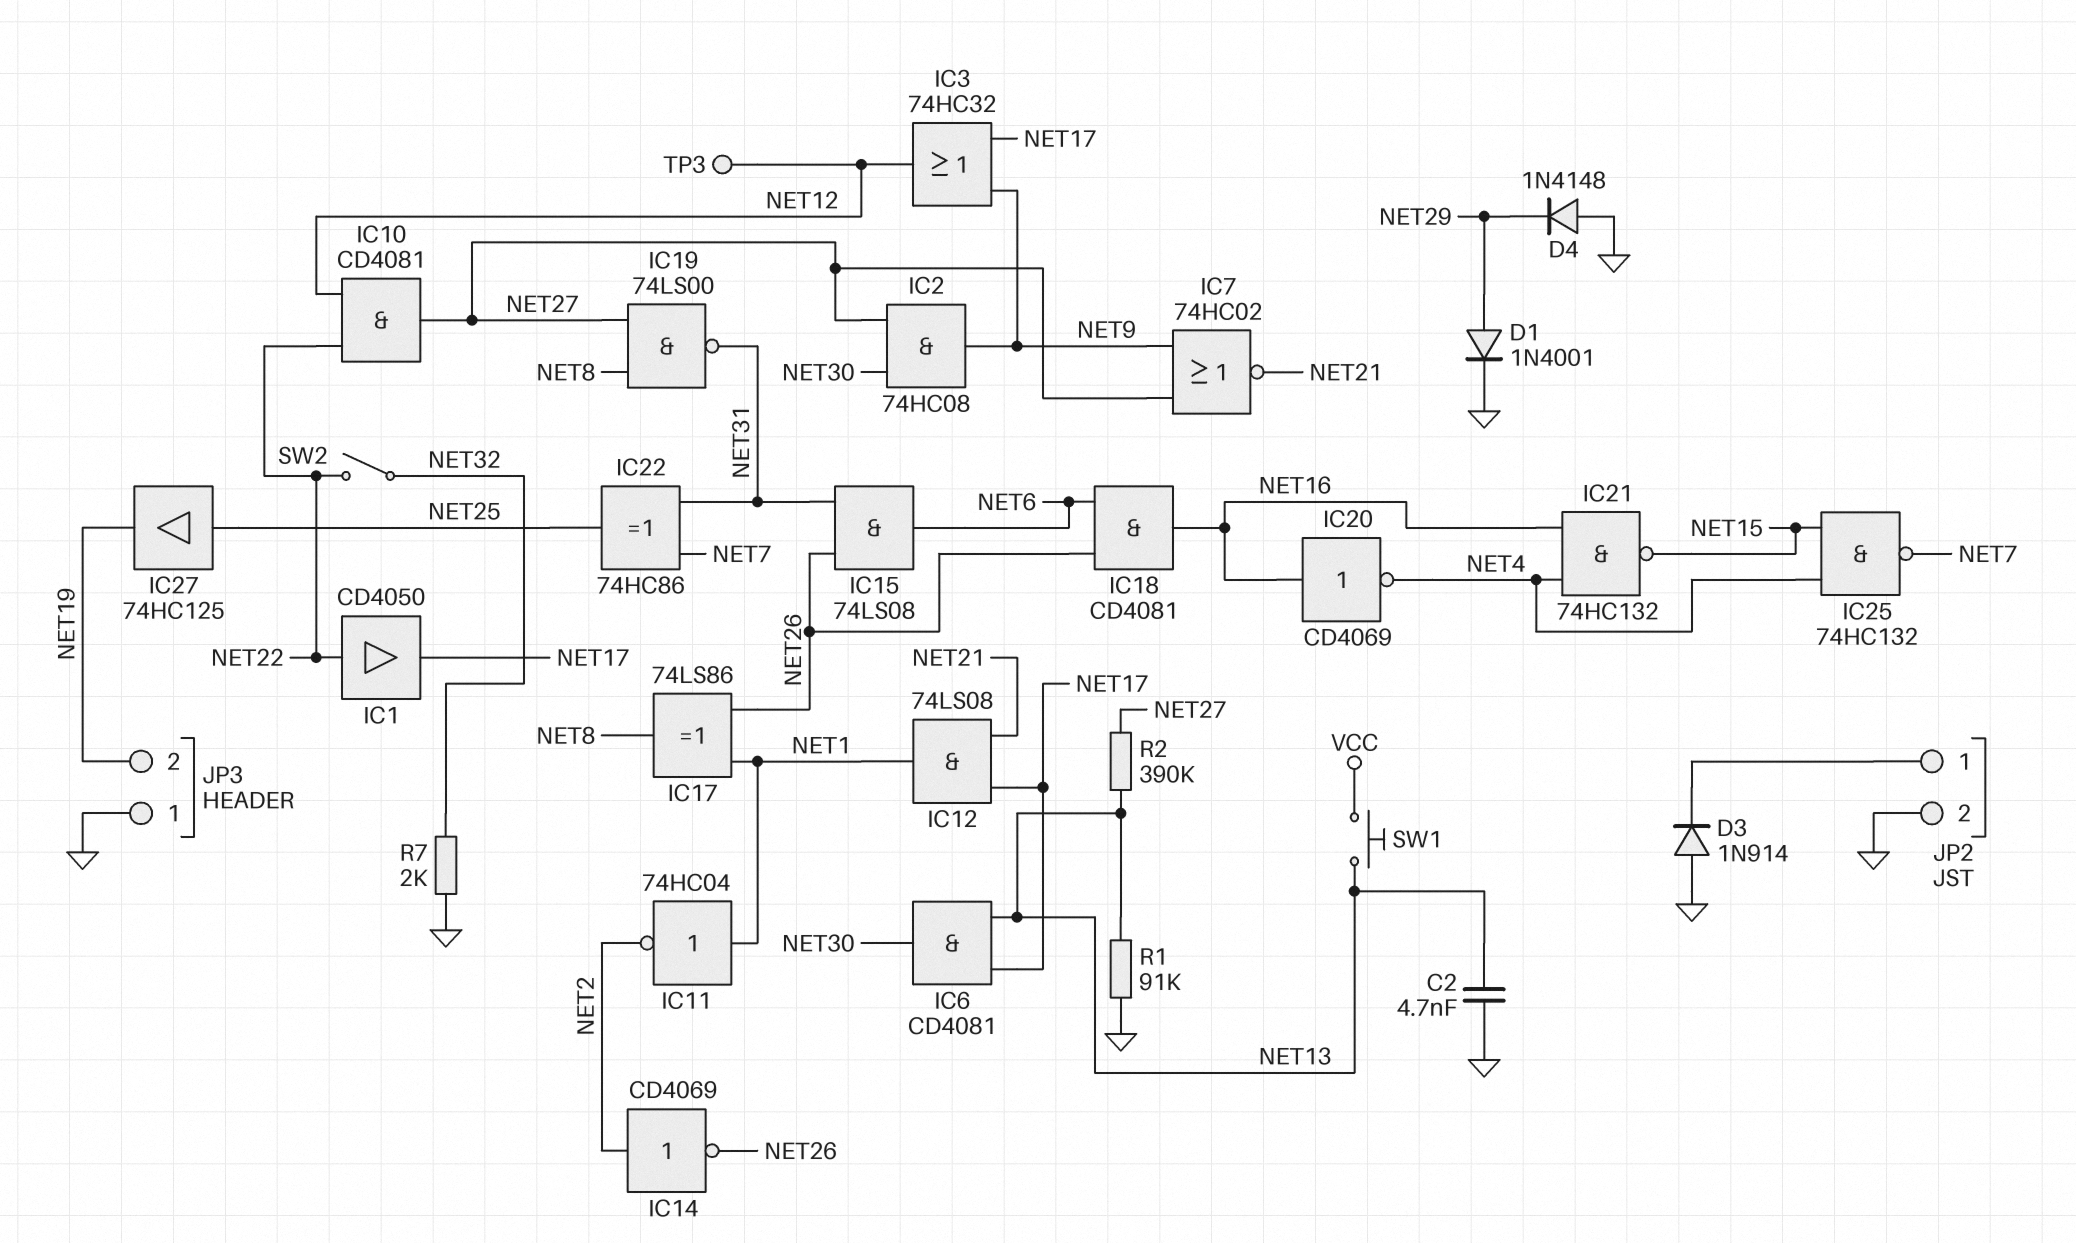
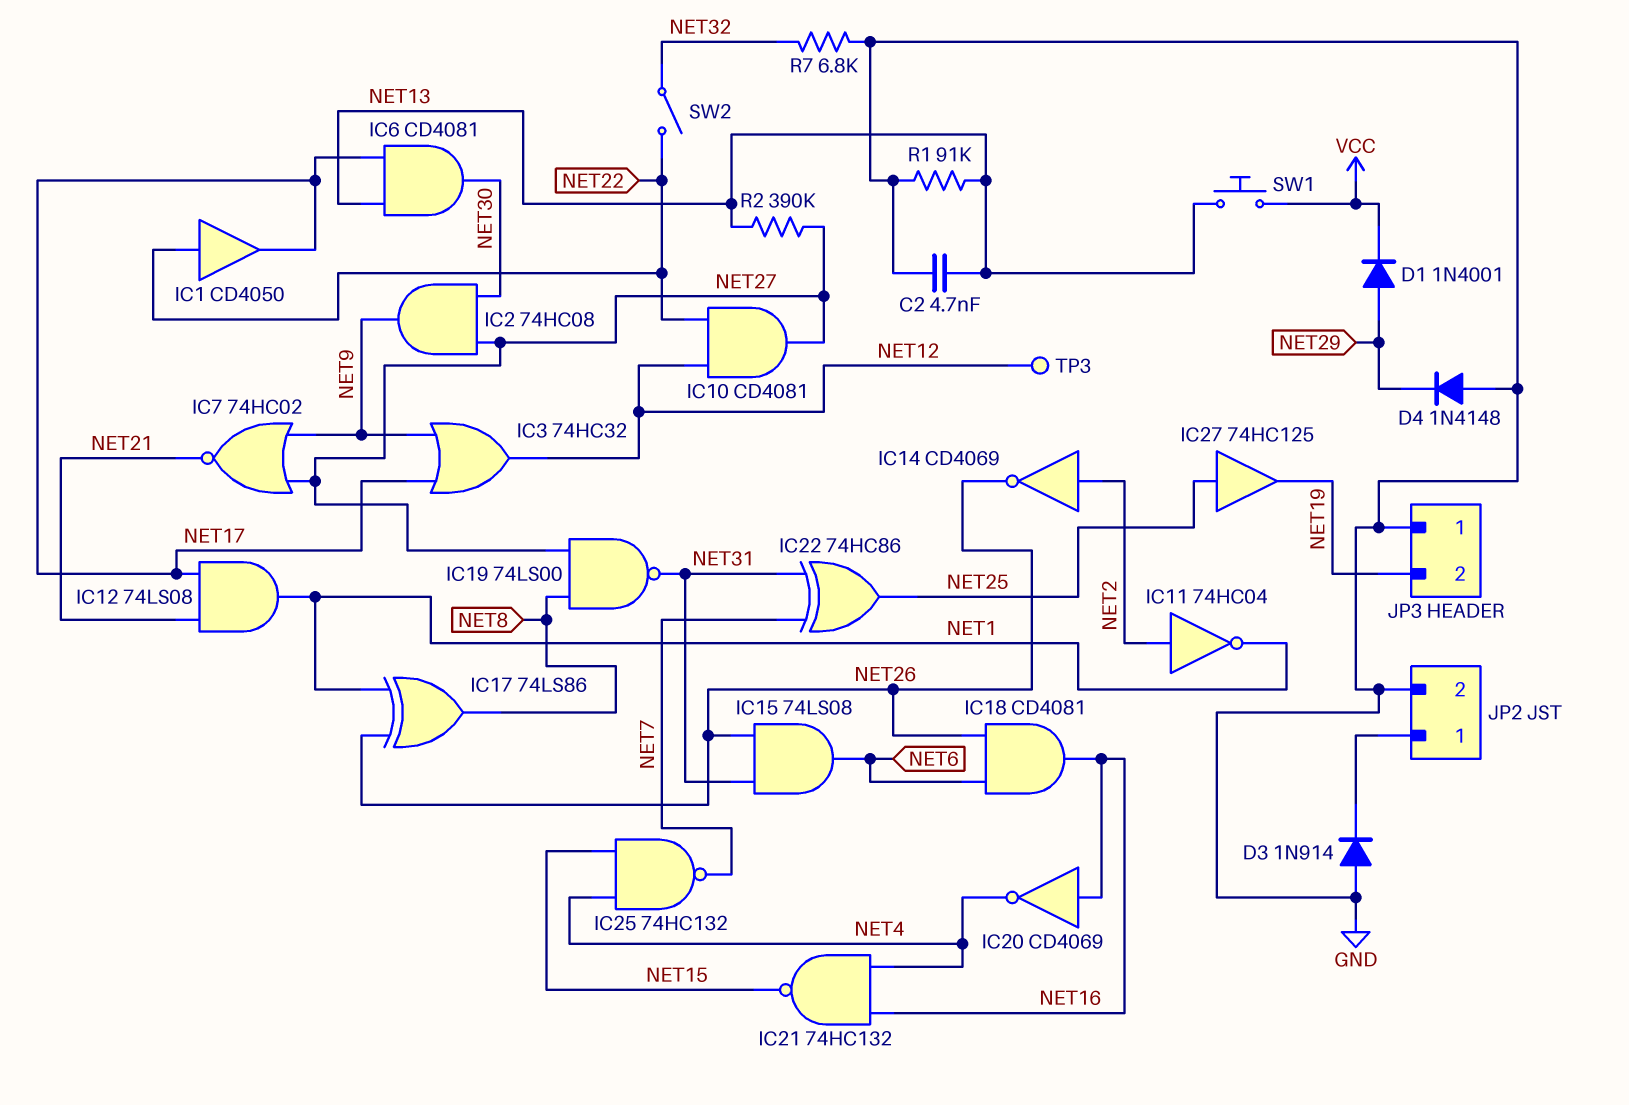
D1: diode 1N4001 (A NET29, K GND) -> diode 1N4001 (A NET29, K VCC)
IC11: NOT 74HC04 (in NET1, out NET2) -> NOT 74HC04 (in NET2, out NET1)
R7: 2k (GND, NET32) -> 6.8k (GND, NET32)

